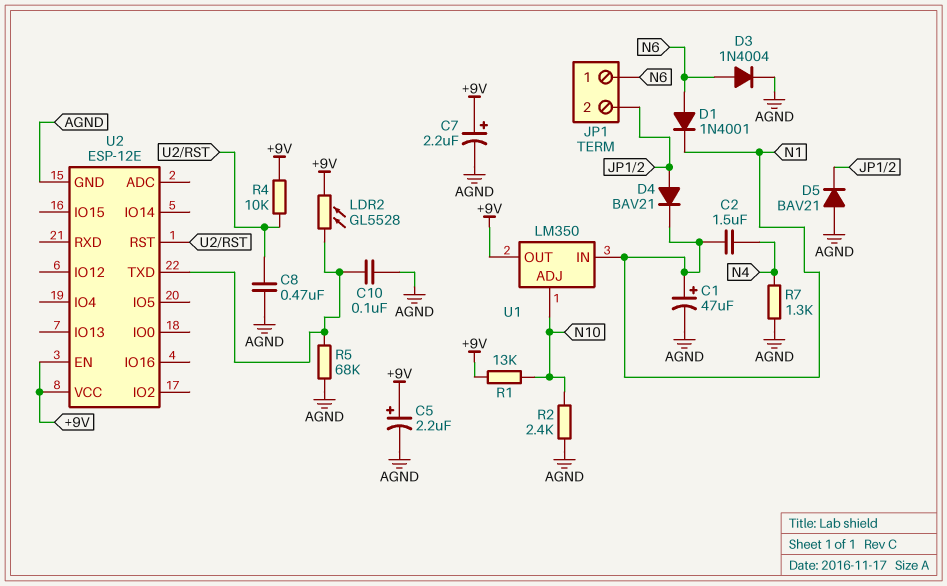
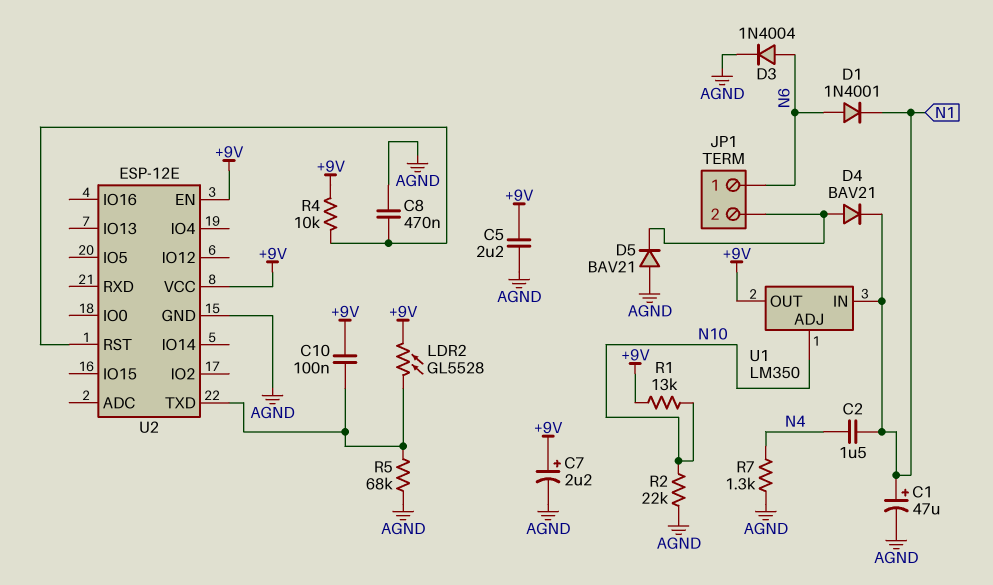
C5: 2.2uF (plus +9V, minus AGND) -> 2.2uF (+9V, AGND)
C10: 100nF (AGND, U2/TXD) -> 100nF (+9V, U2/TXD)
R2: 2.4k (AGND, N10) -> 22k (AGND, N10)

